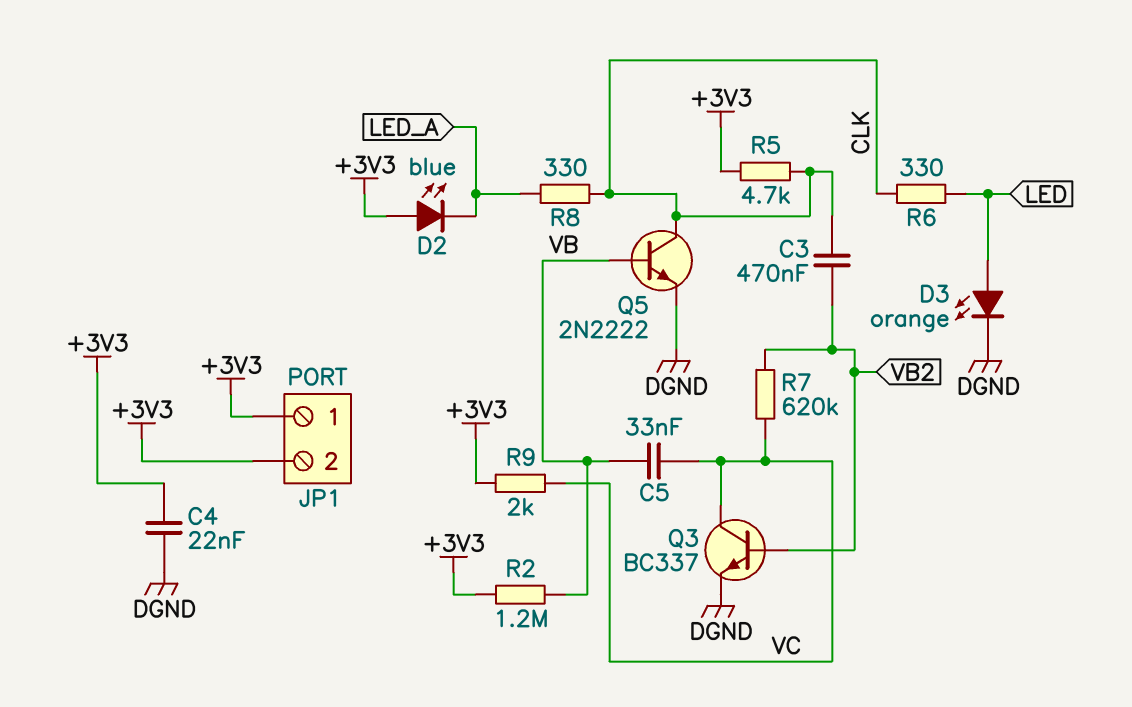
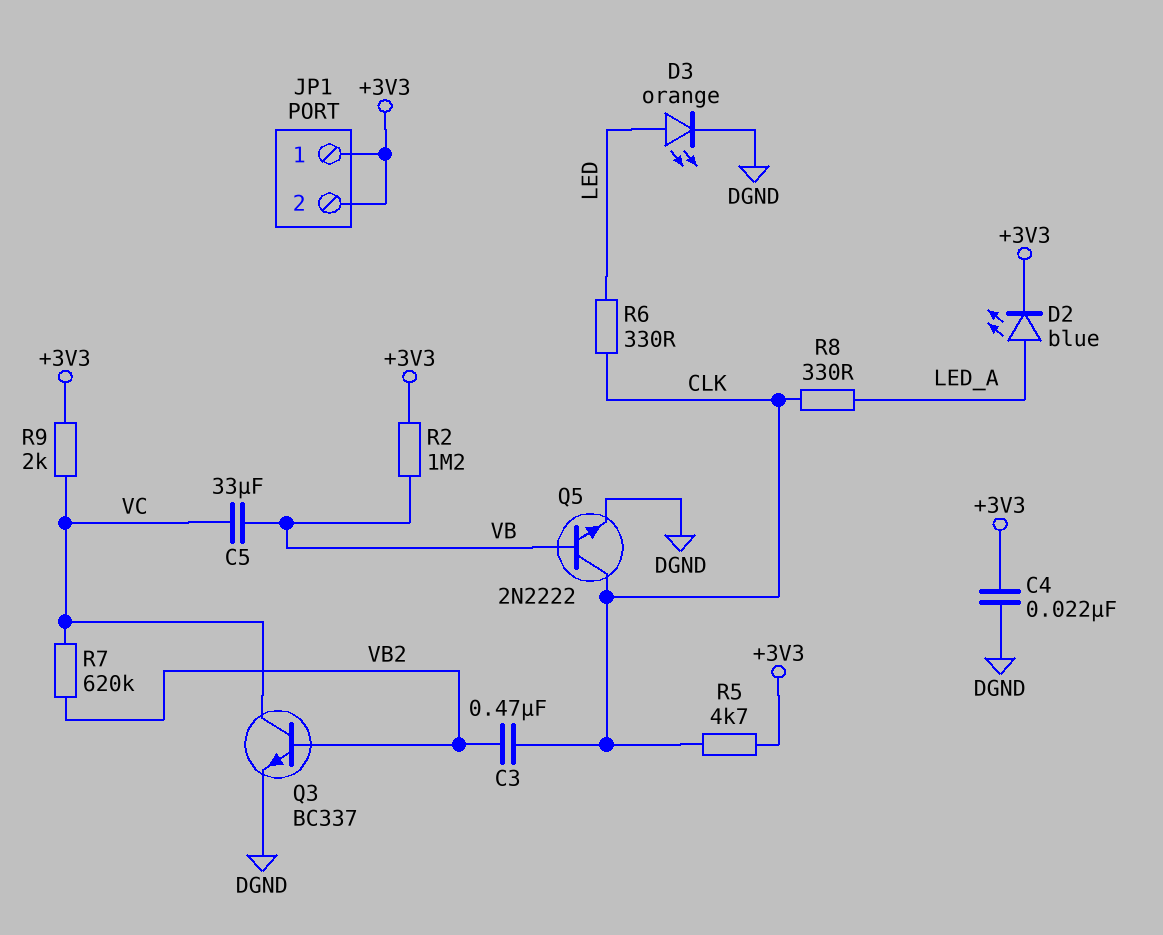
C5: 33nF (VB, VC) -> 33uF (VB, VC)
D2: LED blue (A +3V3, K LED_A) -> LED blue (A LED_A, K +3V3)

